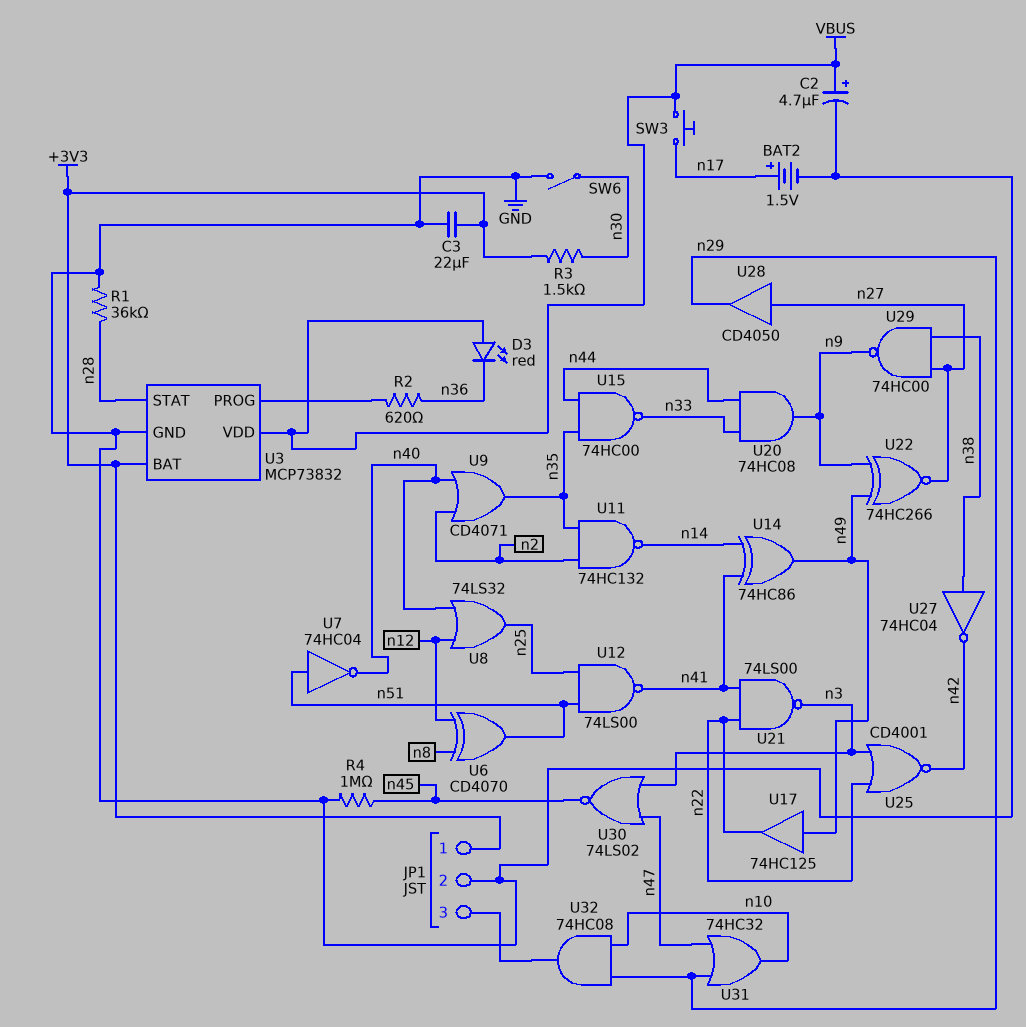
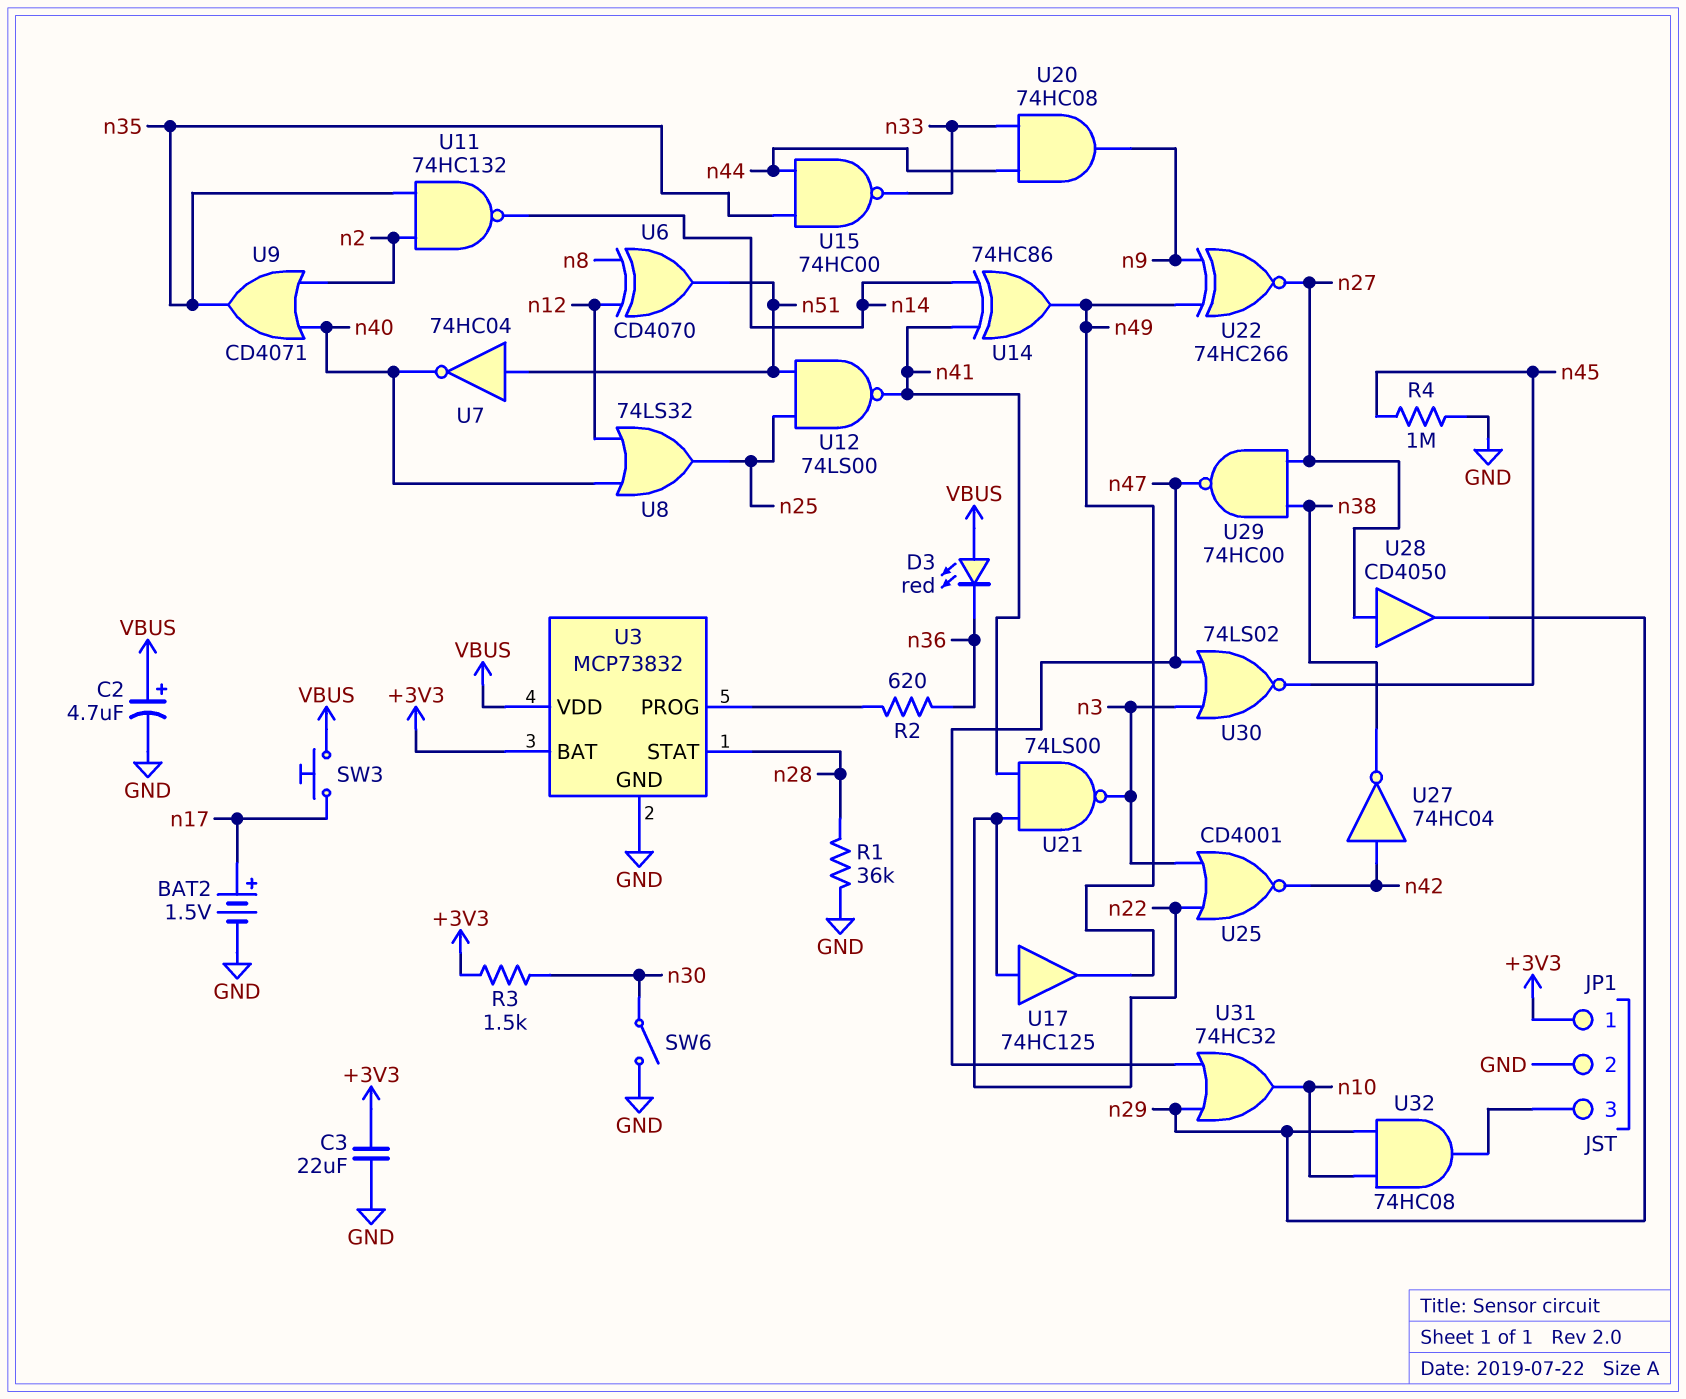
U17: buffer 74HC125 (in n49, out n22) -> buffer 74HC125 (in n22, out n49)
U27: NOT 74HC04 (in n38, out n42) -> NOT 74HC04 (in n42, out n38)
U29: NAND 74HC00 (in n27, in n38, out n9) -> NAND 74HC00 (in n27, in n38, out n47)

